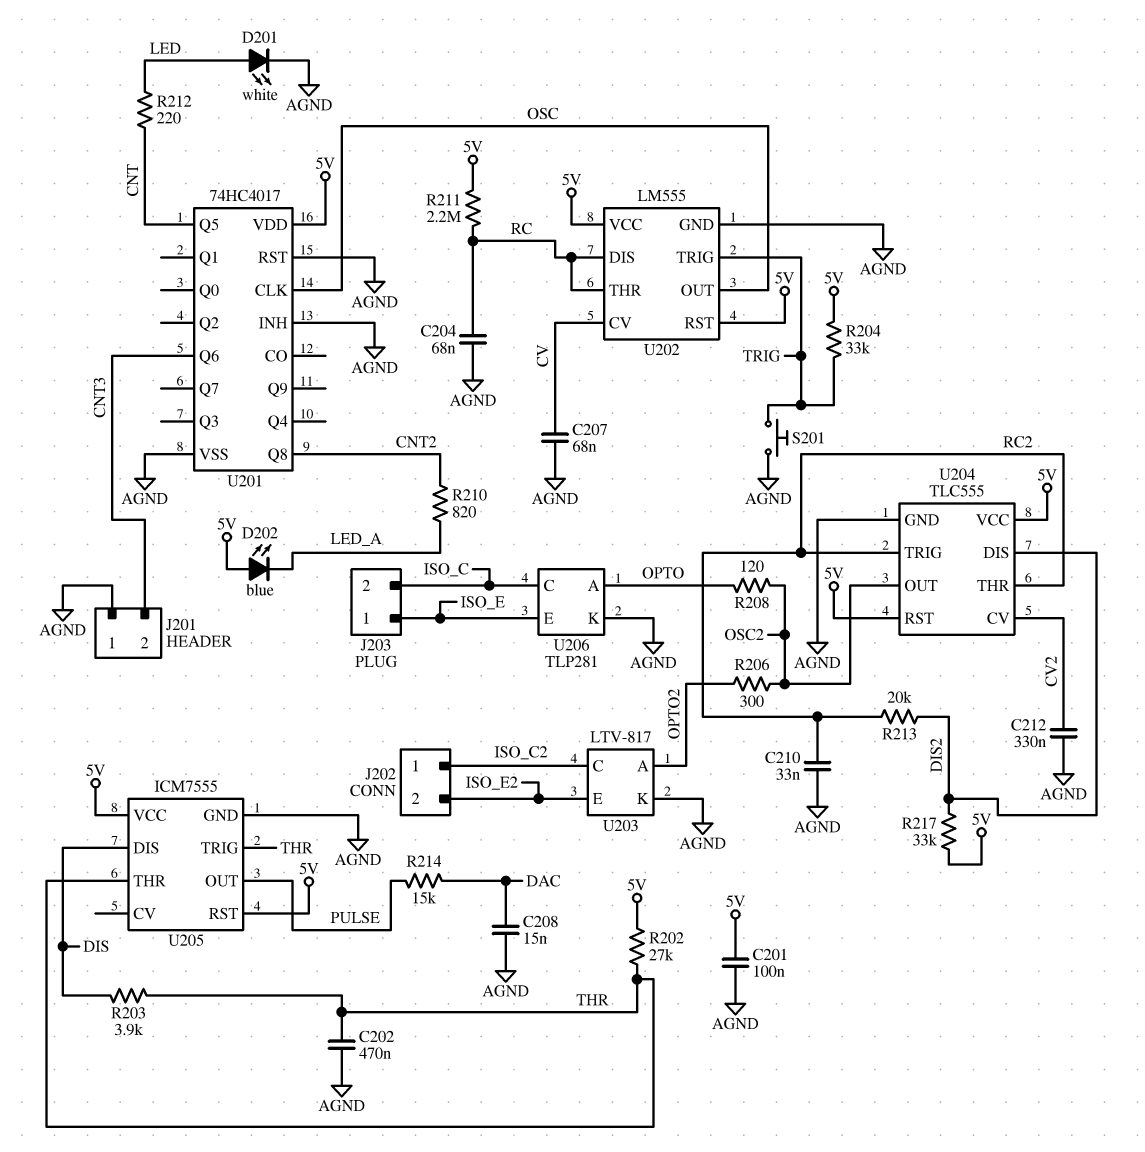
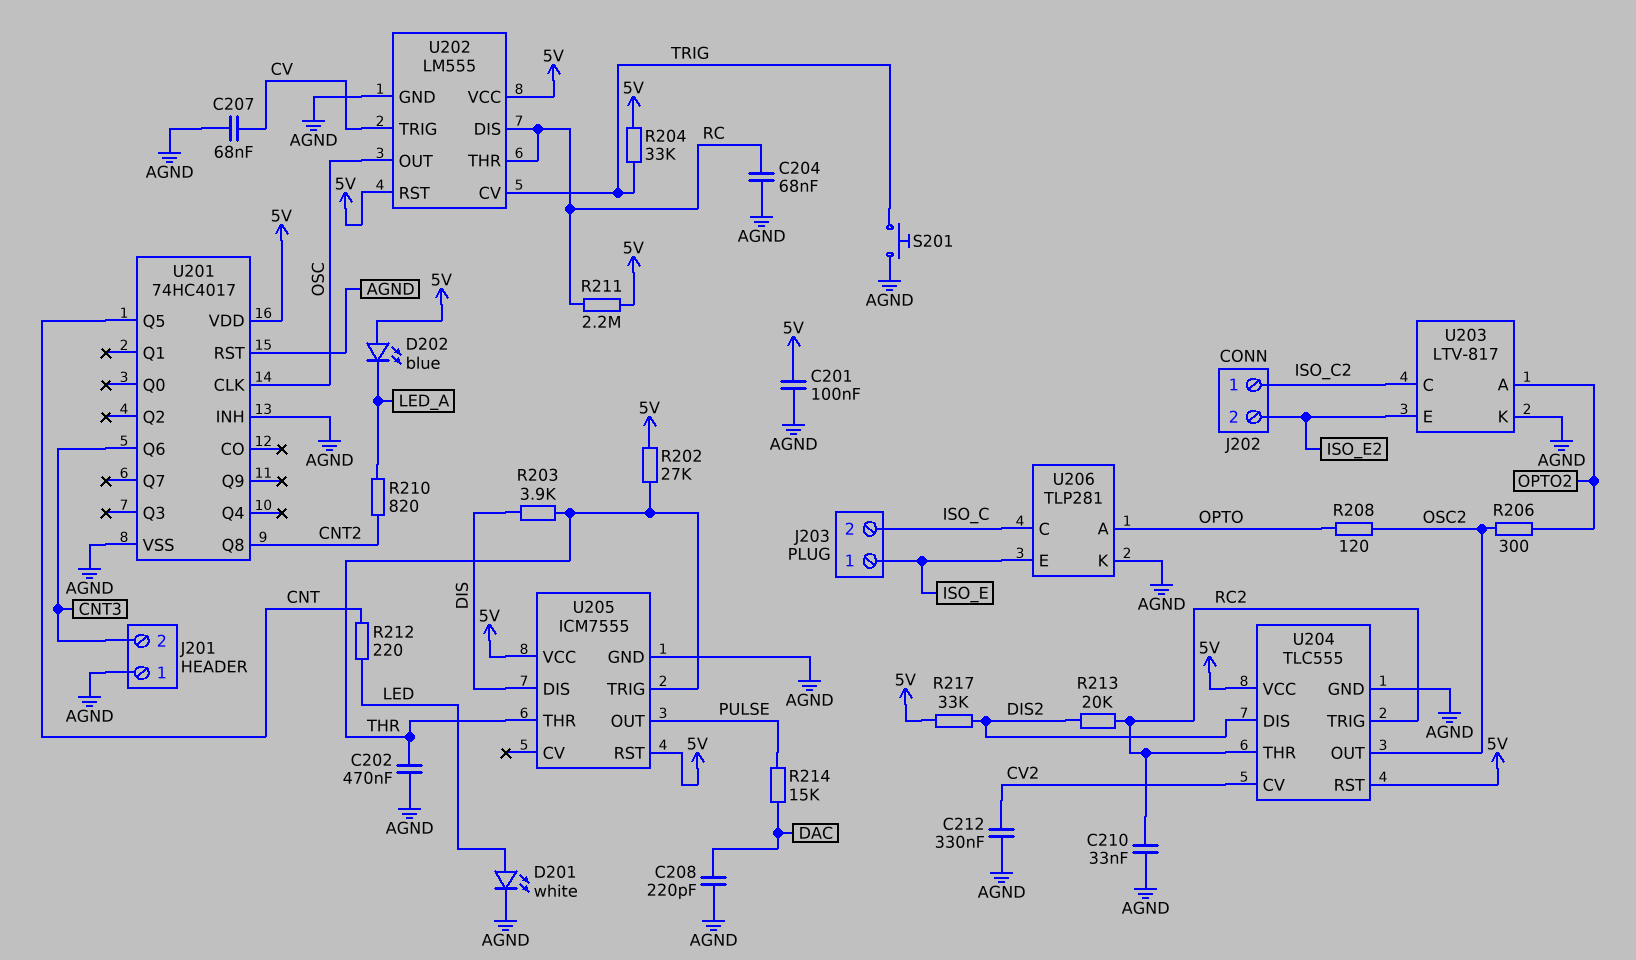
C208: 15nF (AGND, DAC) -> 220pF (AGND, DAC)
U202 pin CV: CV -> TRIG
U202 pin TRIG: TRIG -> CV

